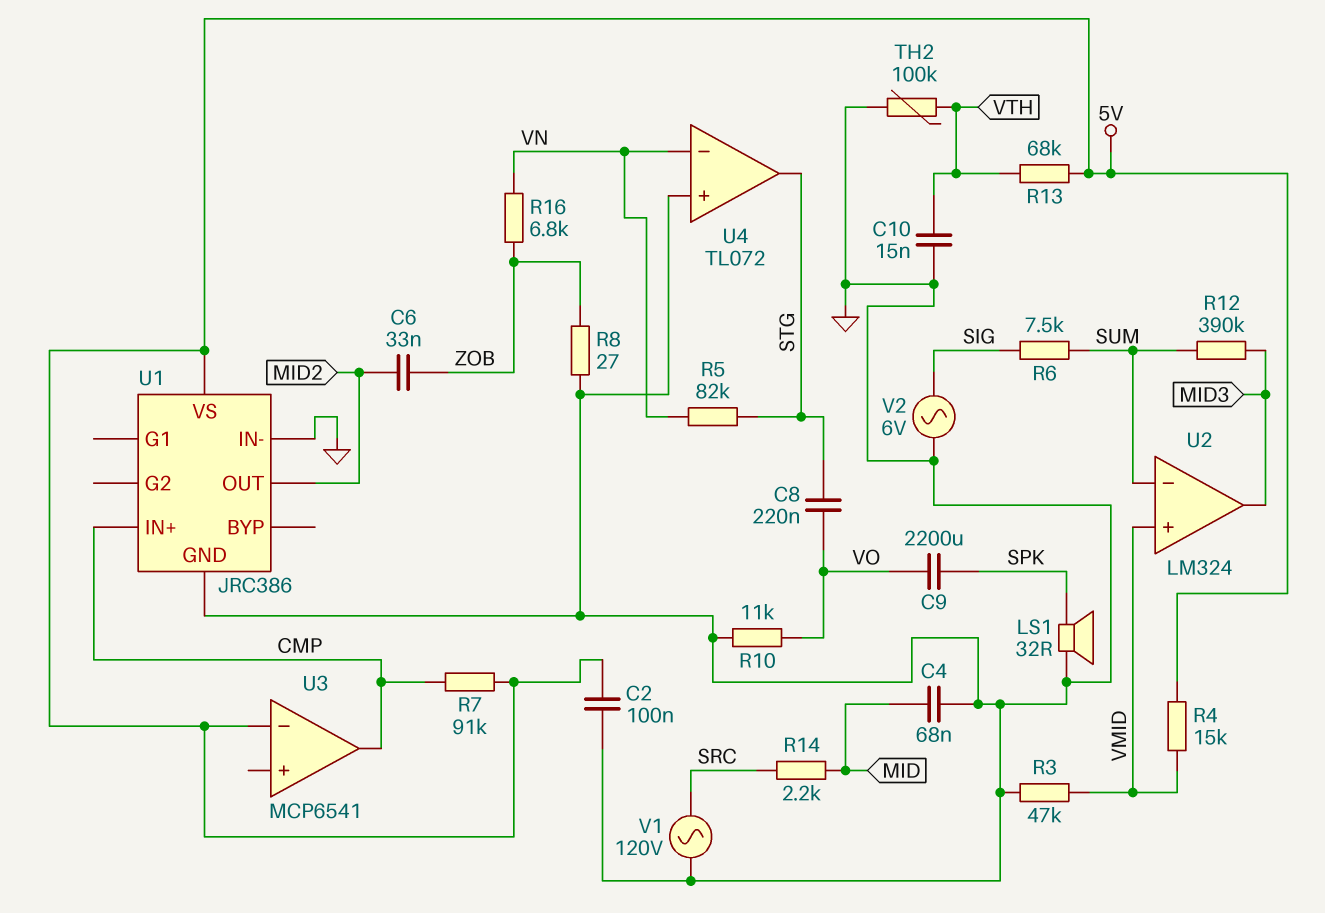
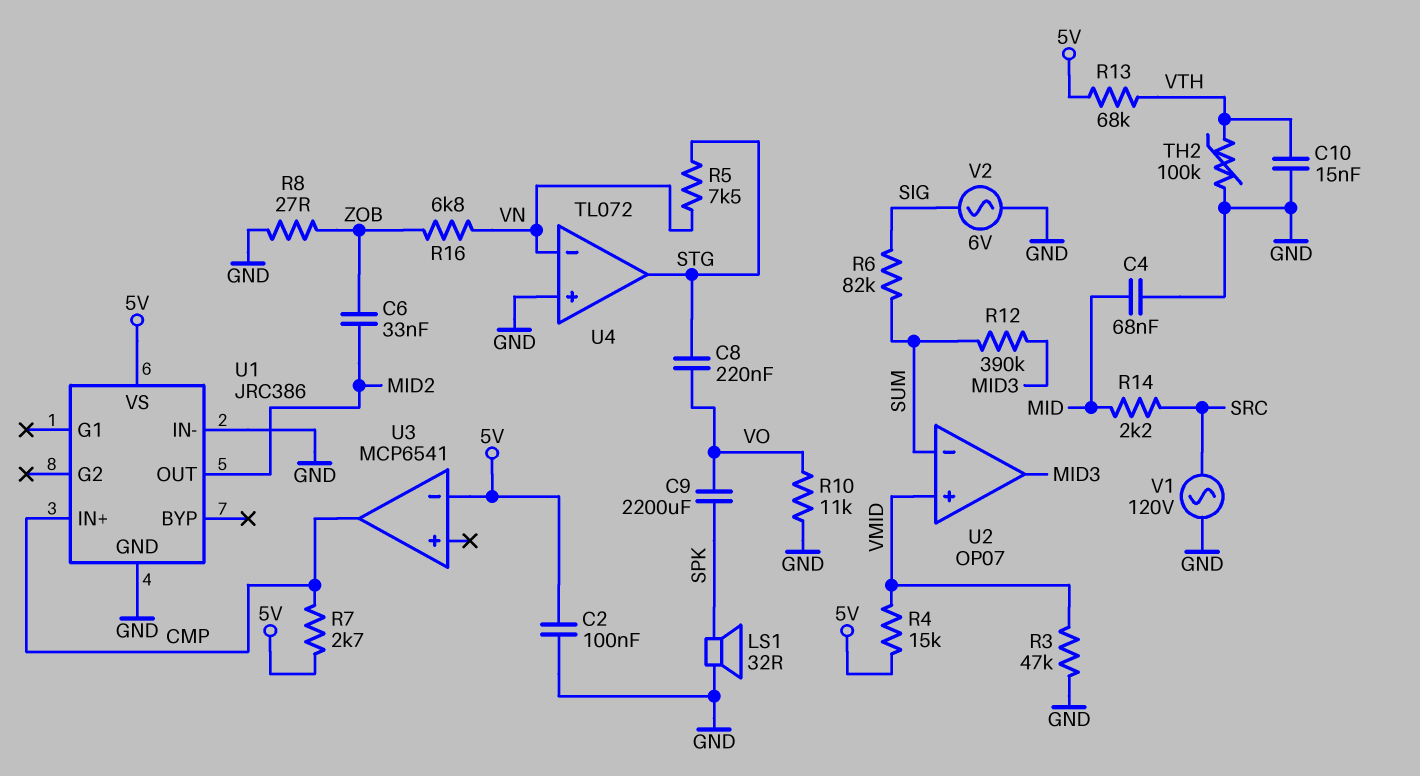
R5: 82k (STG, VN) -> 7.5k (STG, VN)
R6: 7.5k (SIG, SUM) -> 82k (SIG, SUM)
R7: 91k (5V, CMP) -> 2.7k (5V, CMP)
U2: LM324 -> OP07

